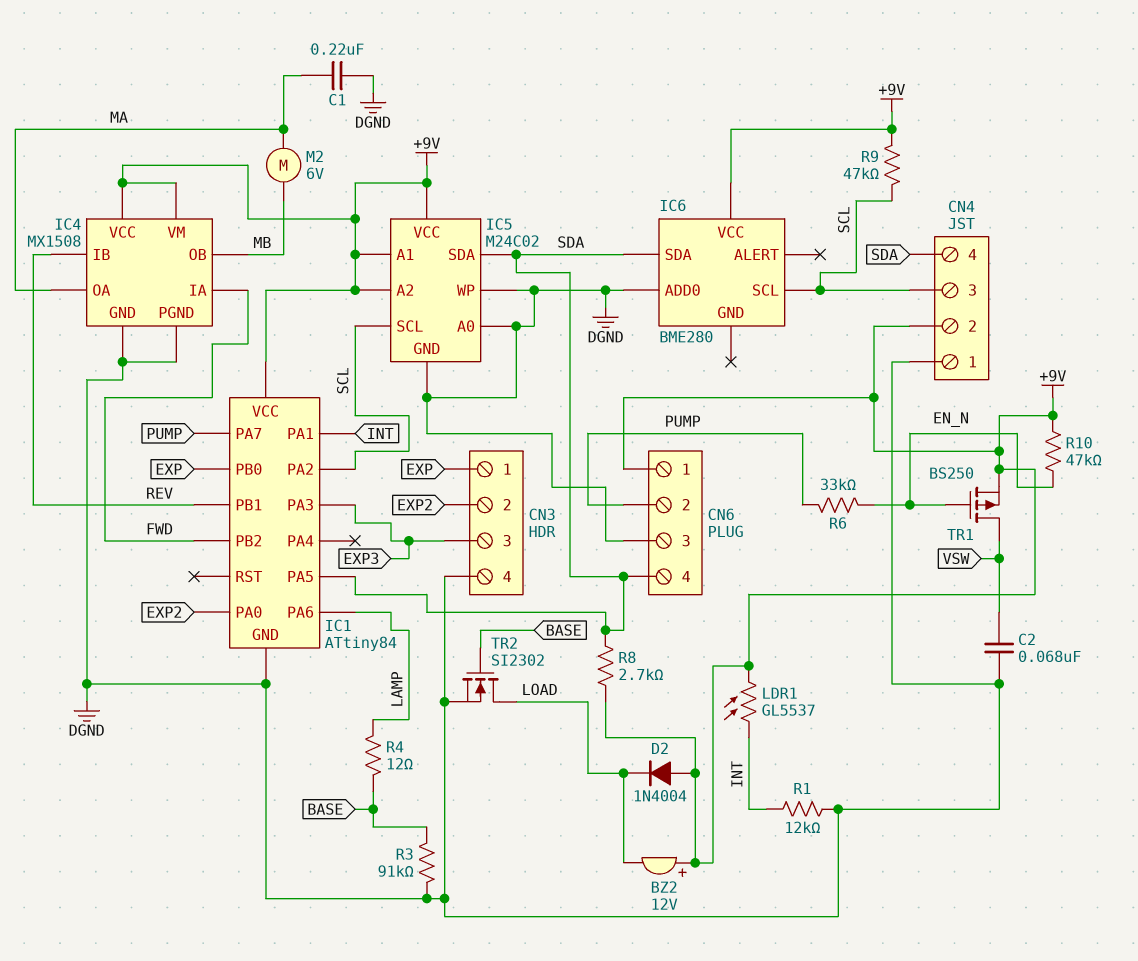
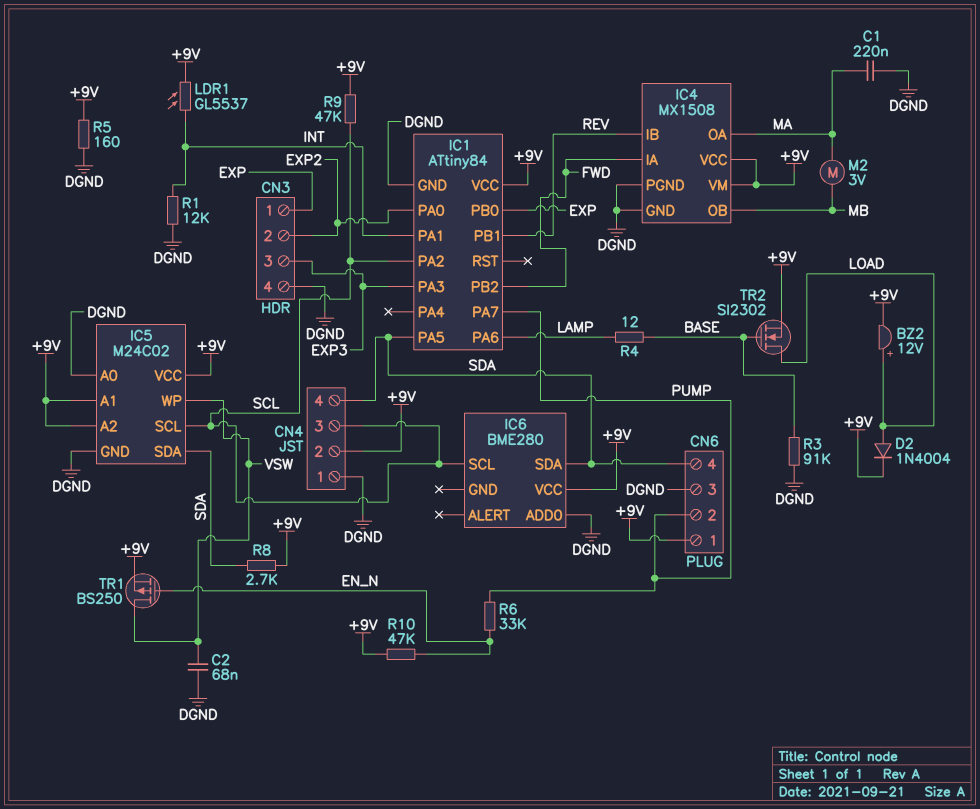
BZ2: buzzer 12V (plus +9V, minus LOAD) -> buzzer 12V (plus LOAD, minus +9V)
D2: diode 1N4004 (A +9V, K LOAD) -> diode 1N4004 (A LOAD, K +9V)
IC5 pin WP: DGND -> VSW
M2: motor 6V (MA, MB) -> motor 3V (MA, MB)
R5: none -> 160 (+9V, DGND)
TR2: NMOS SI2302 (G BASE, D LOAD, S DGND) -> NMOS SI2302 (G BASE, D LOAD, S +9V)

